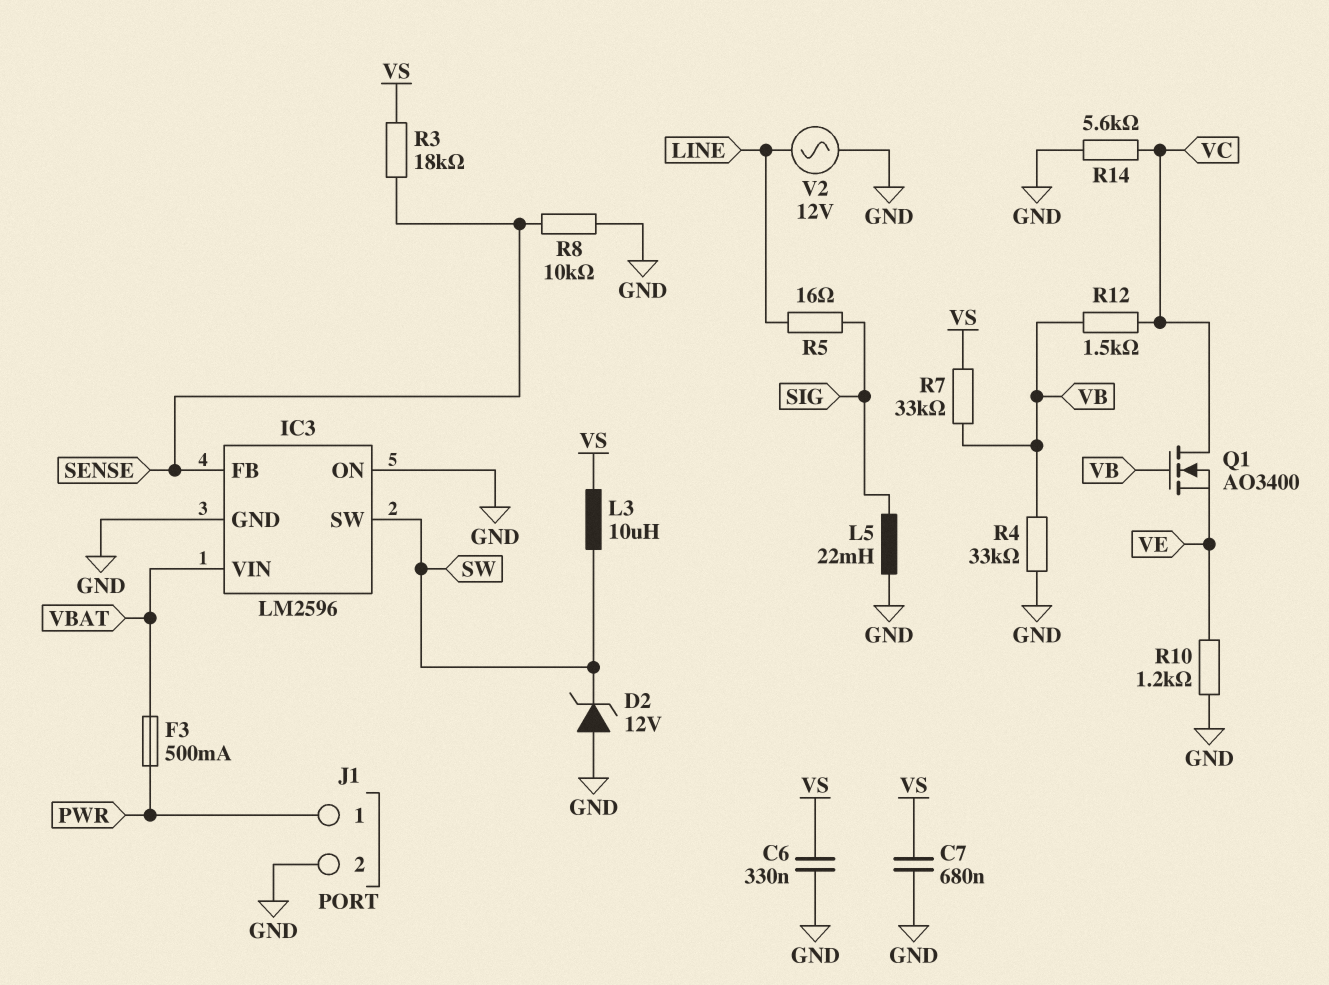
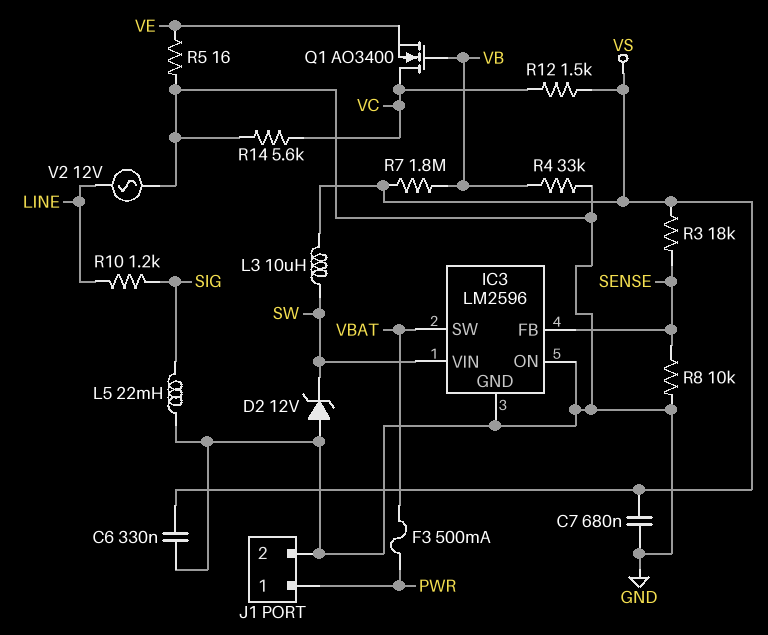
IC3 pin SW: SW -> VBAT
IC3 pin VIN: VBAT -> SW
R5: 16 (LINE, SIG) -> 16 (GND, VE)
R7: 33k (VB, VS) -> 1.8M (VB, VS)
R10: 1.2k (GND, VE) -> 1.2k (LINE, SIG)
R12: 1.5k (VB, VC) -> 1.5k (VC, VS)

